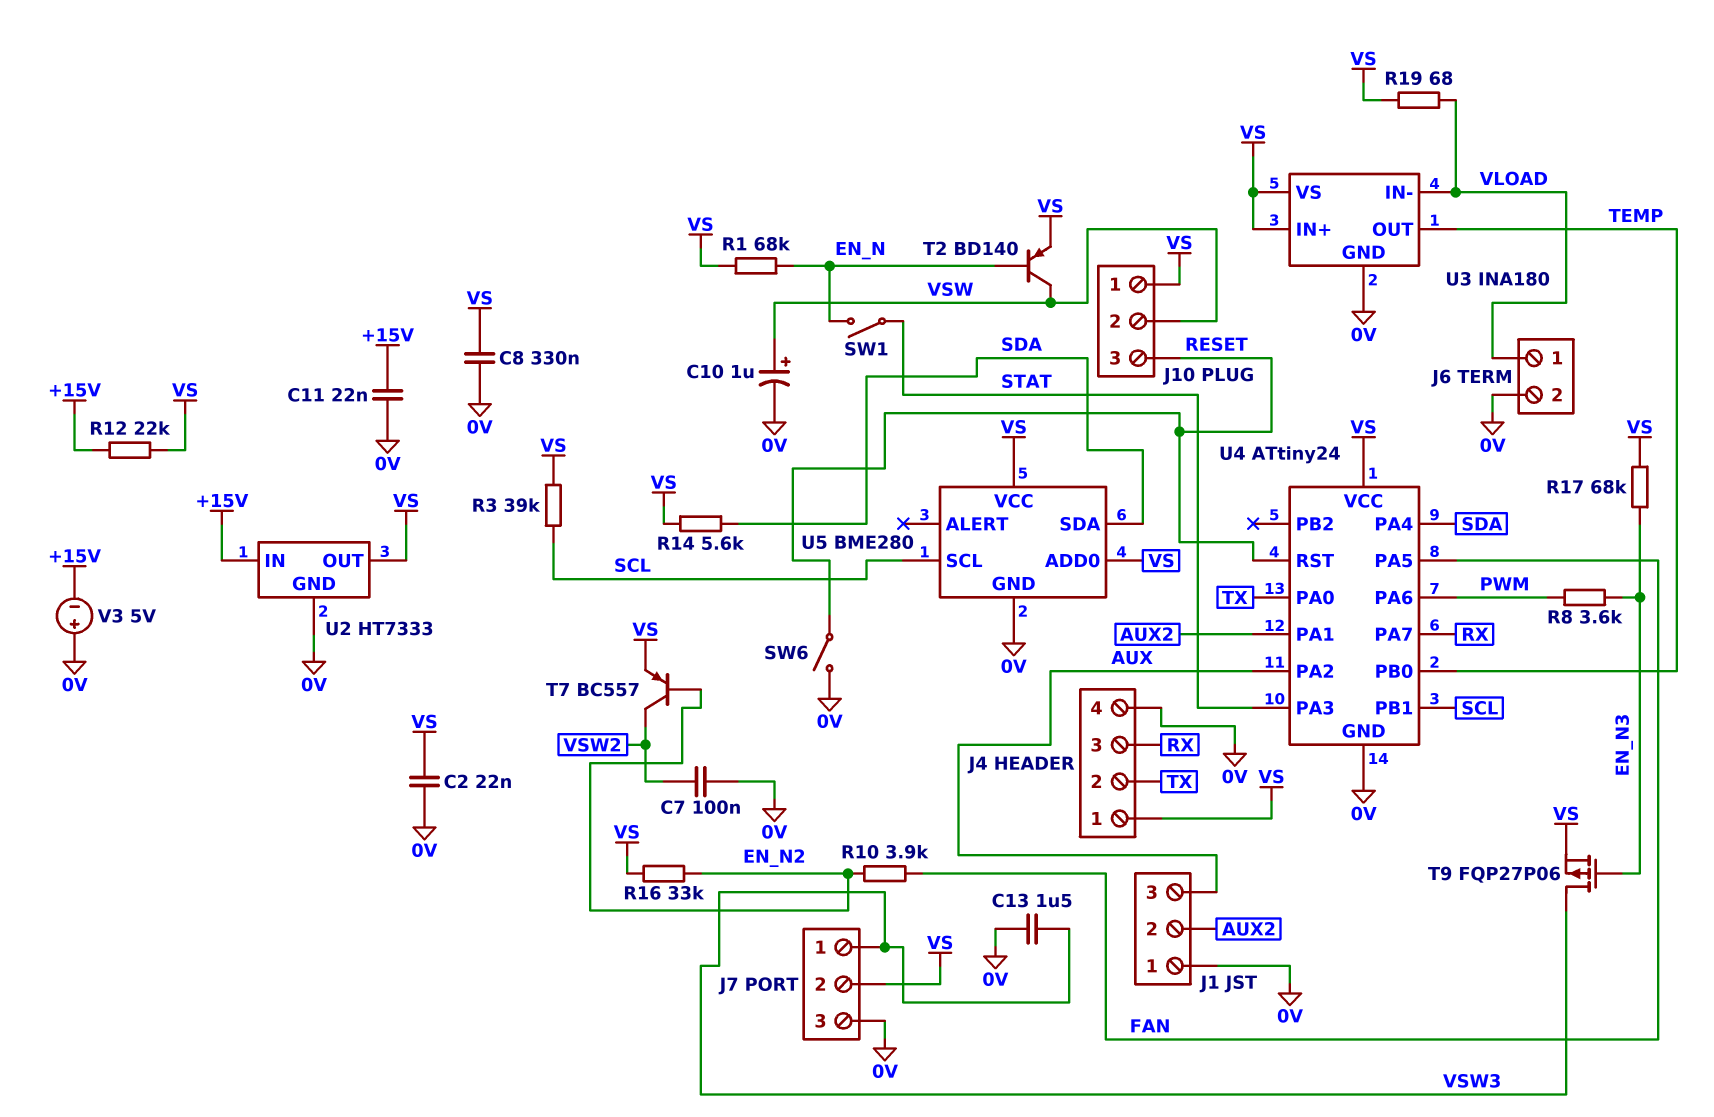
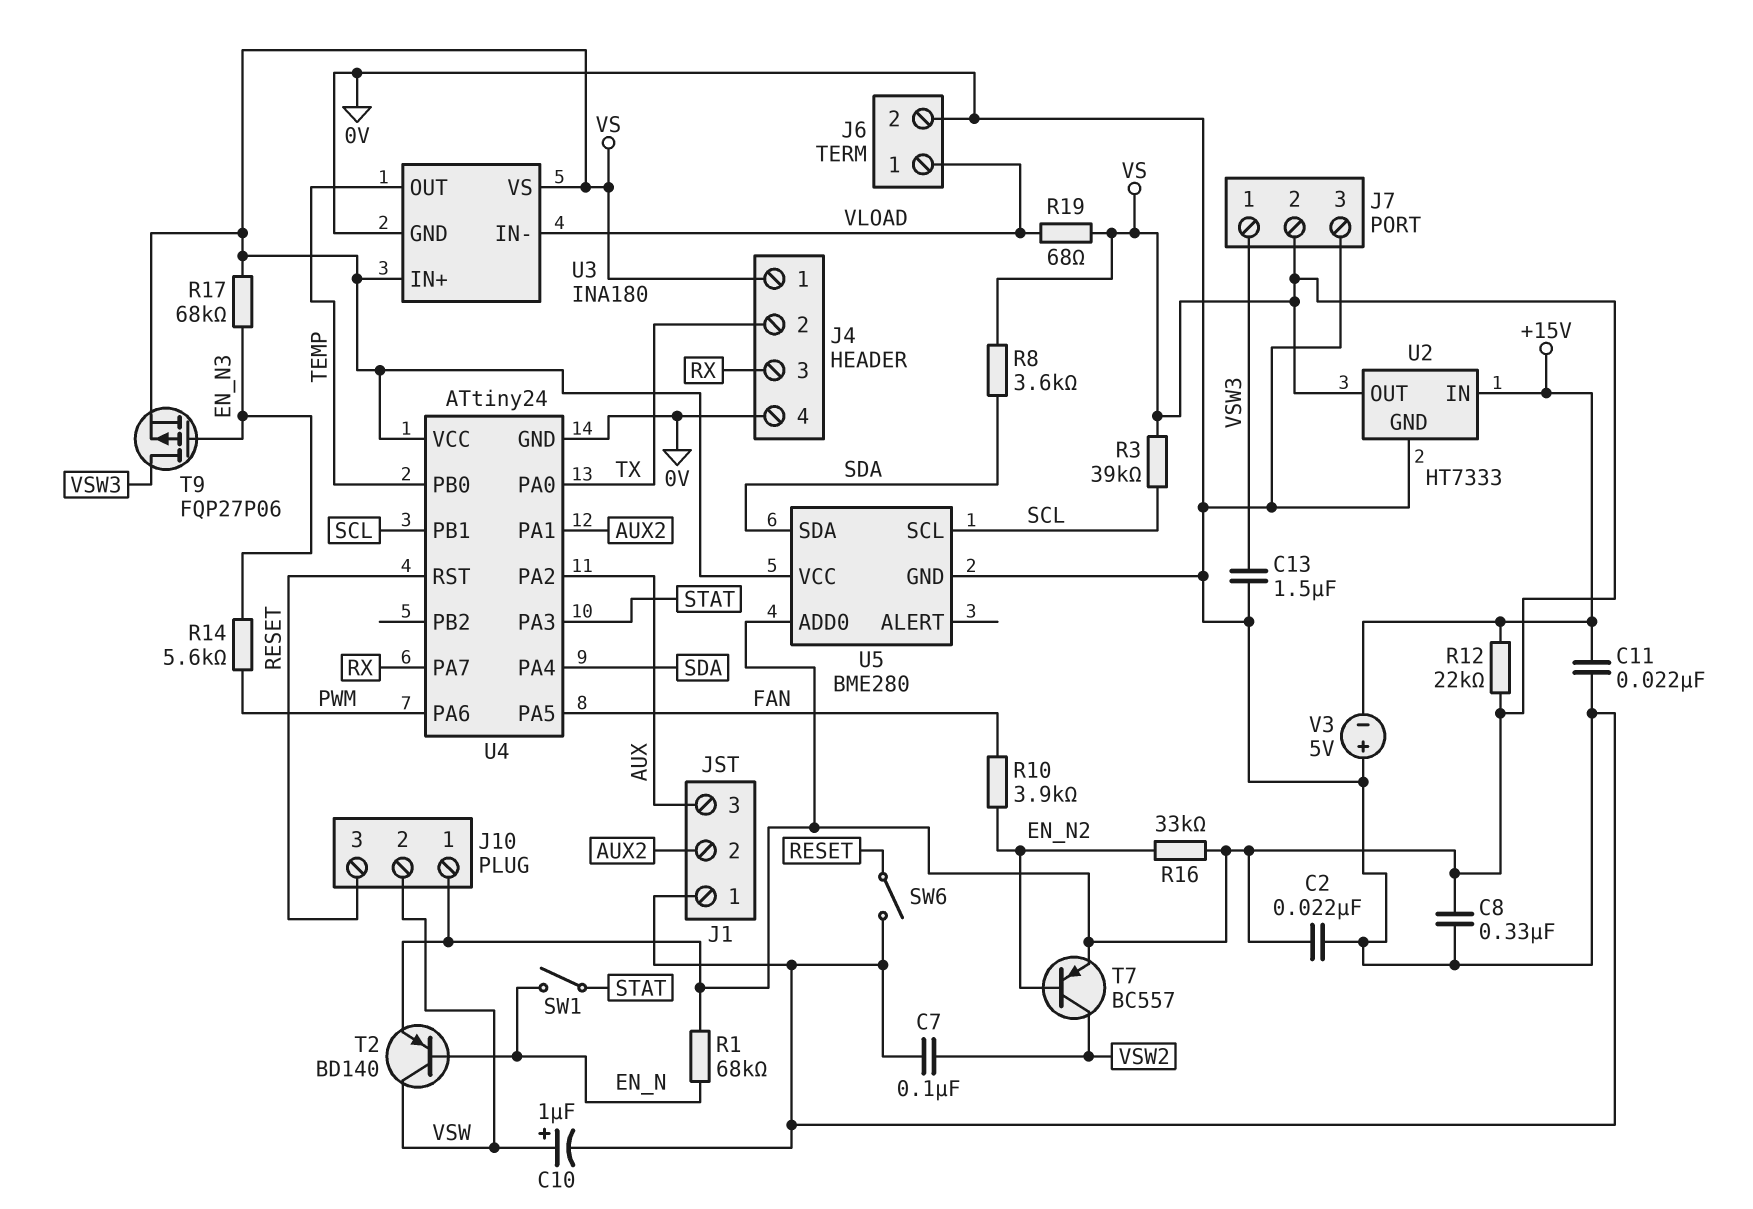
R8: 3.6k (EN_N3, PWM) -> 3.6k (SDA, VS)
R14: 5.6k (SDA, VS) -> 5.6k (EN_N3, PWM)

